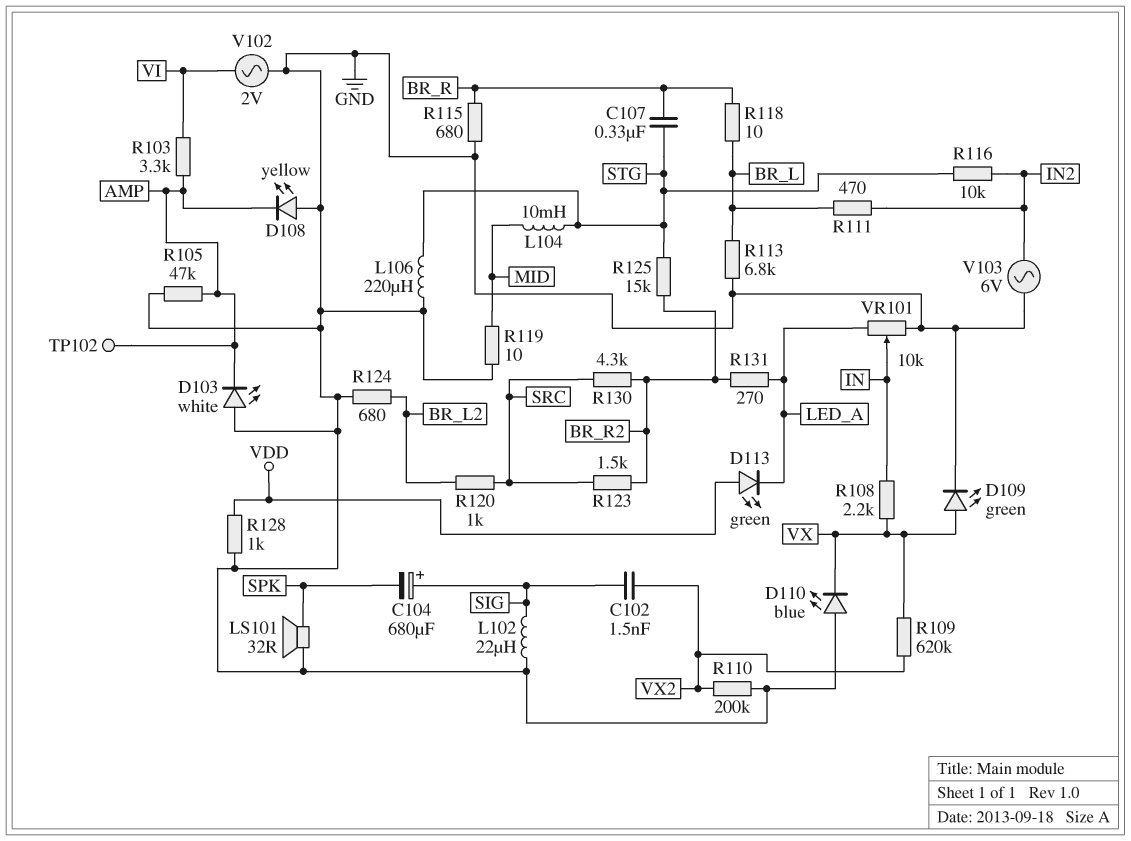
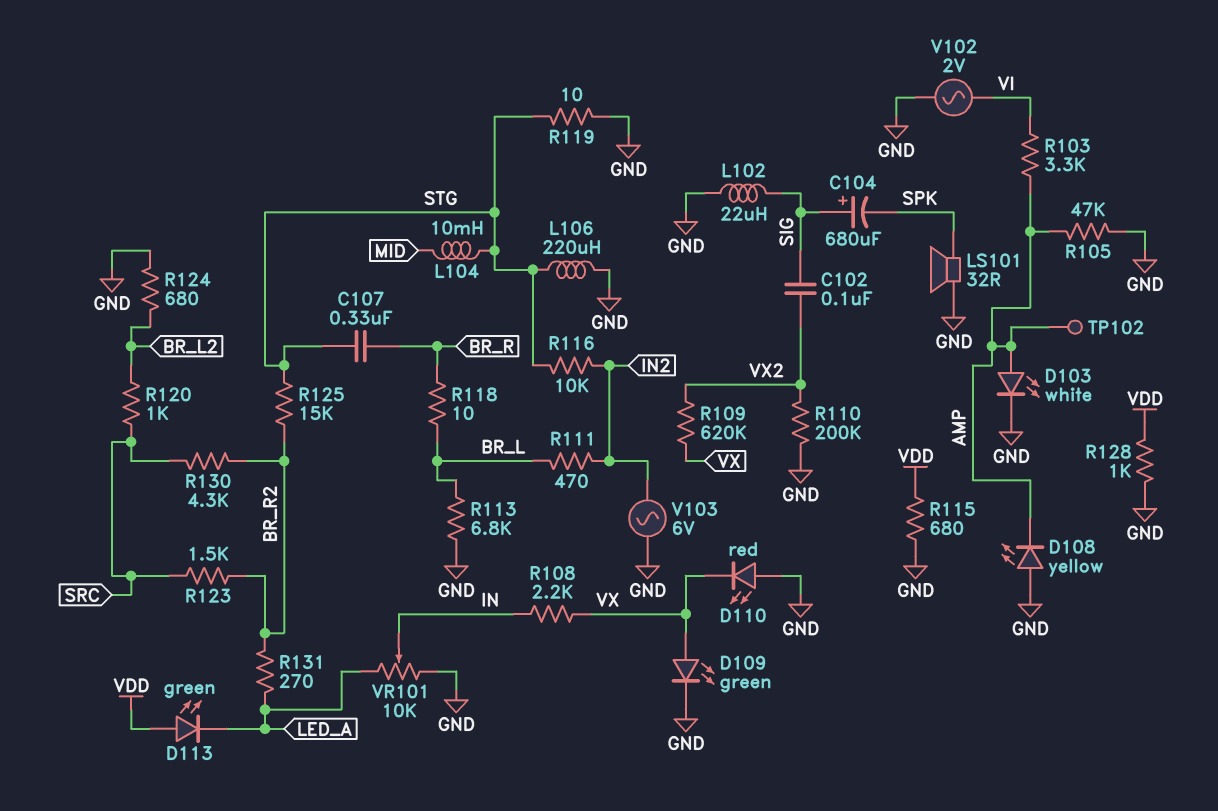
C102: 1.5nF (SIG, VX2) -> 100nF (SIG, VX2)
D103: LED white (A GND, K AMP) -> LED white (A AMP, K GND)
D110: LED blue (A GND, K VX) -> LED red (A GND, K VX)
R115: 680 (BR_R, GND) -> 680 (GND, VDD)
R119: 10 (GND, MID) -> 10 (GND, STG)

